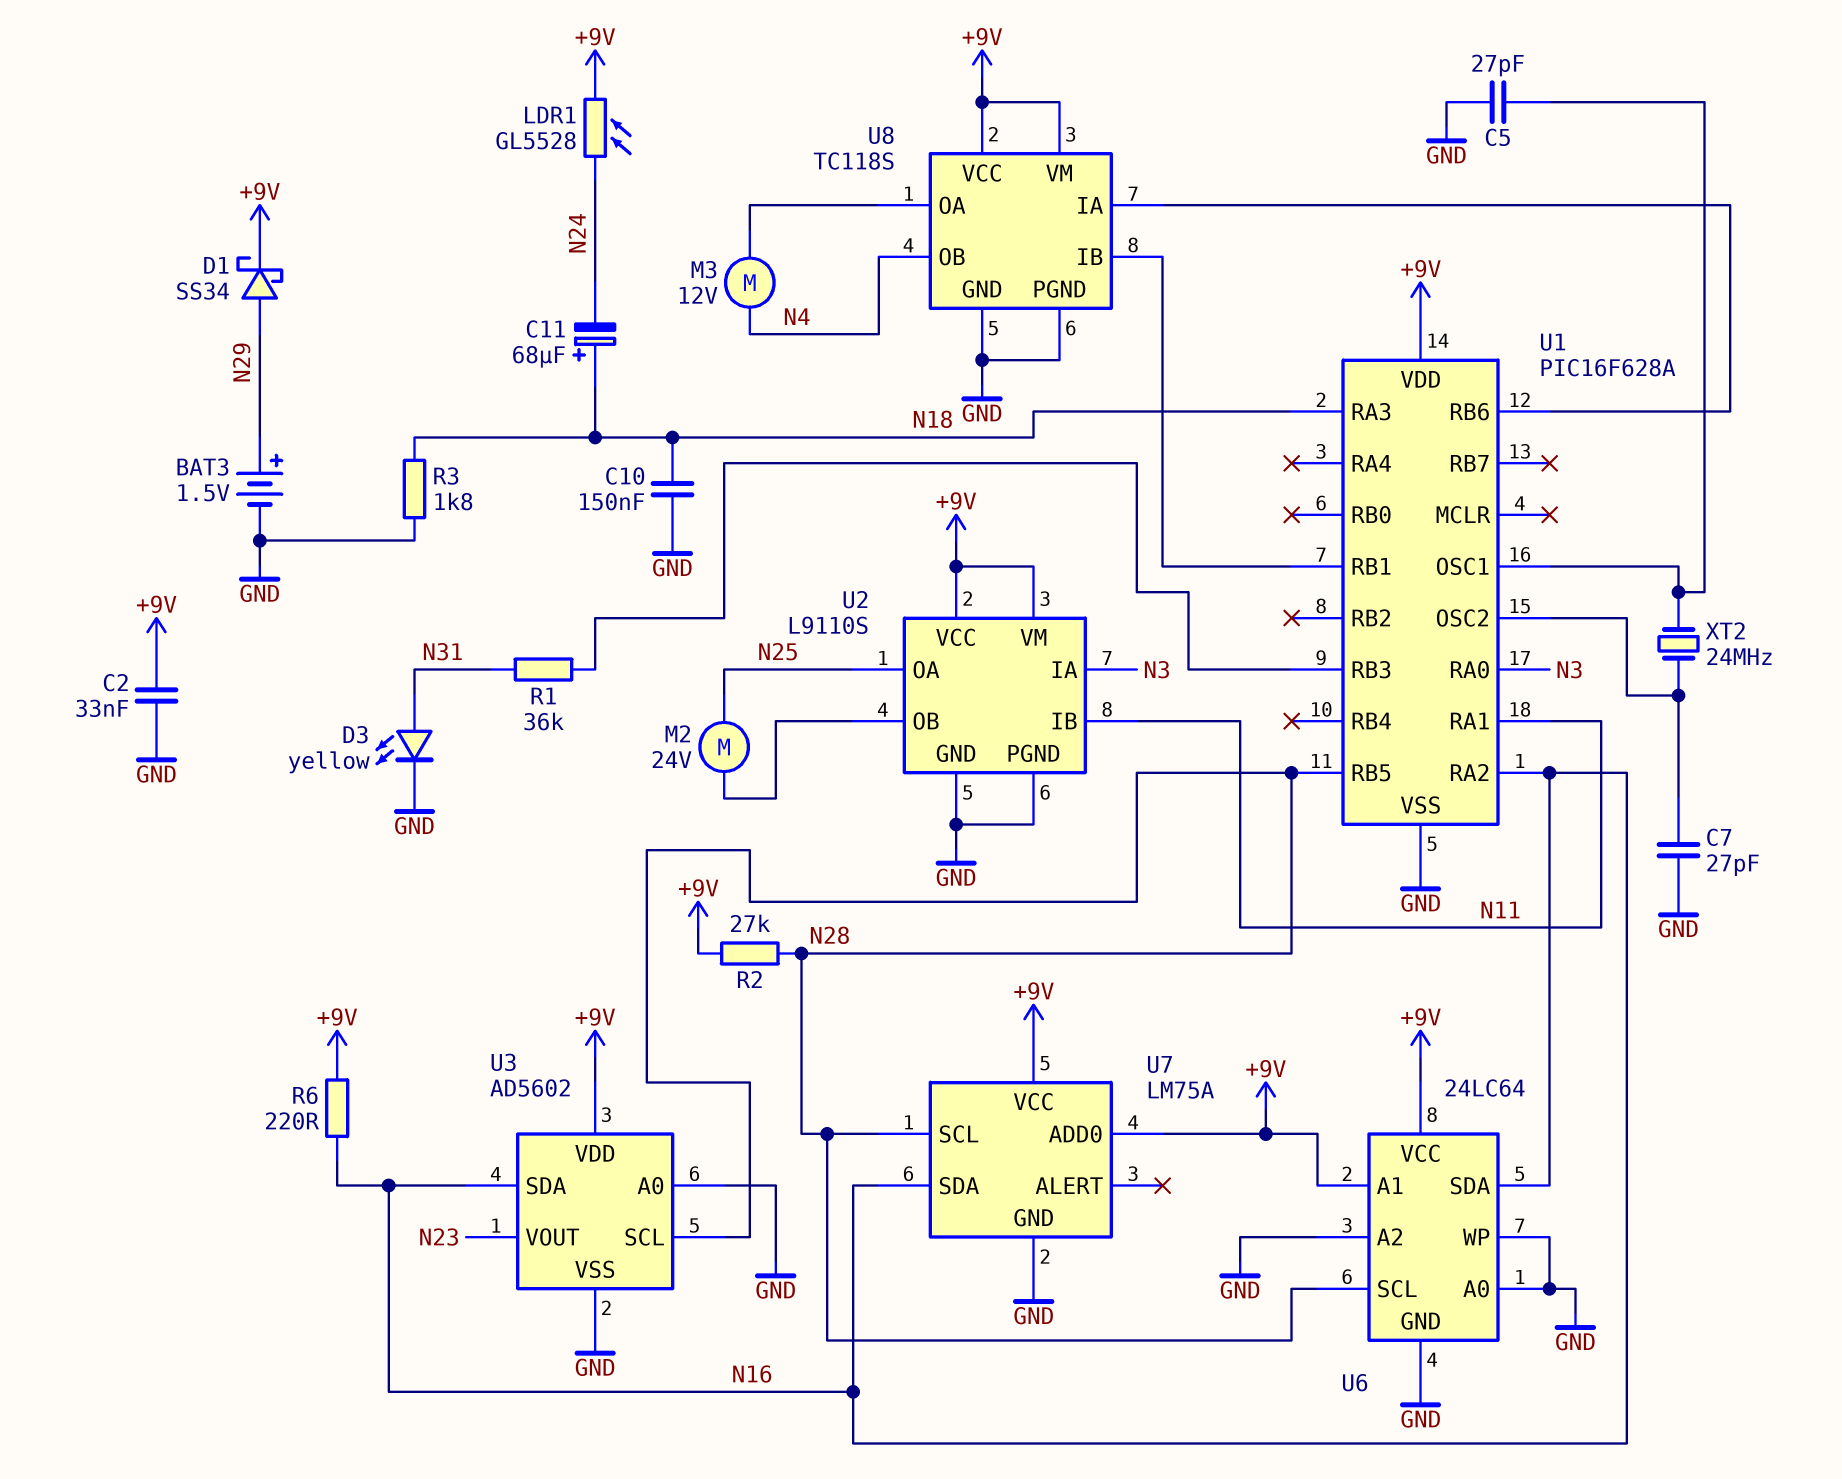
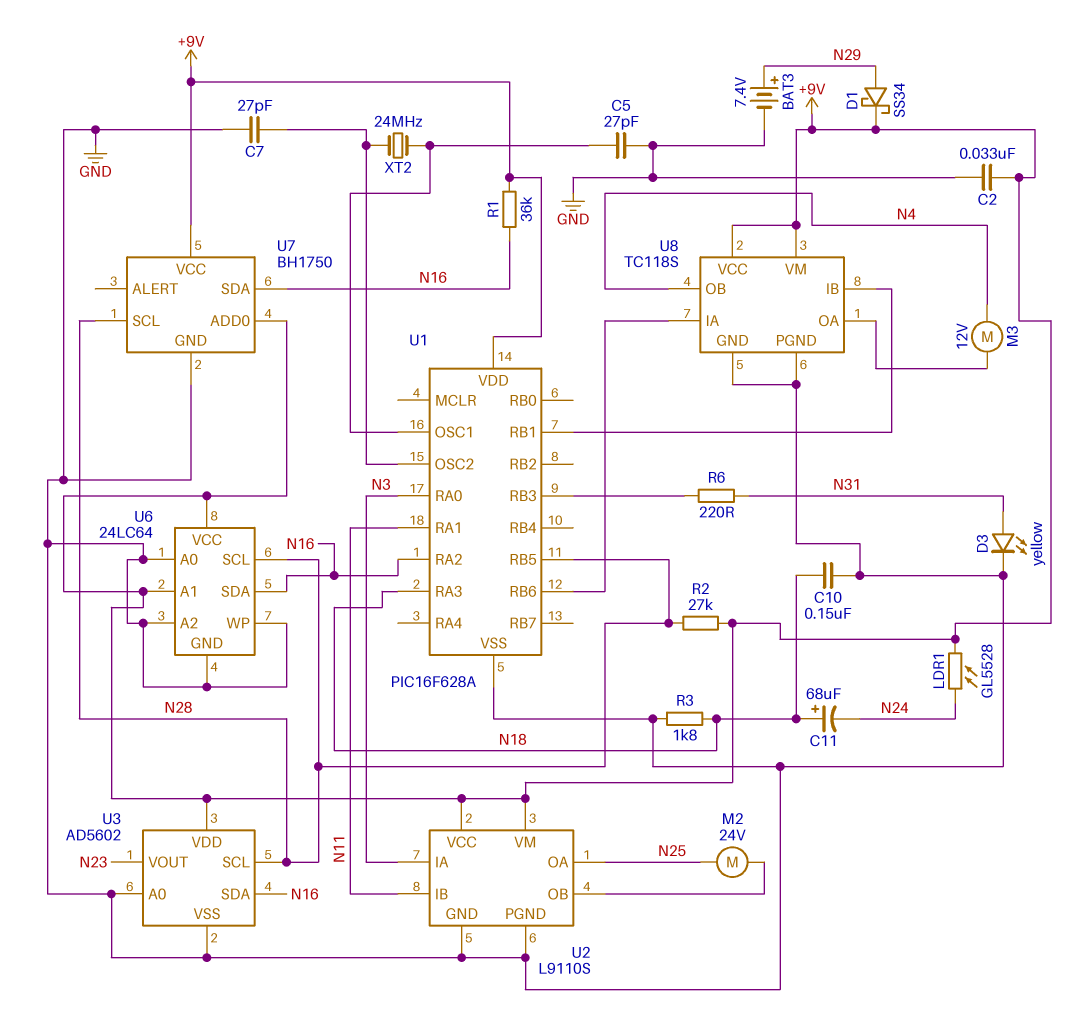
BAT3: 1.5V (plus N29, minus GND) -> 7.4V (plus N29, minus GND)
R1: 36k (N31, U1/RB3) -> 36k (+9V, N16)
R6: 220 (+9V, N16) -> 220 (N31, U1/RB3)
U7: LM75A -> BH1750

